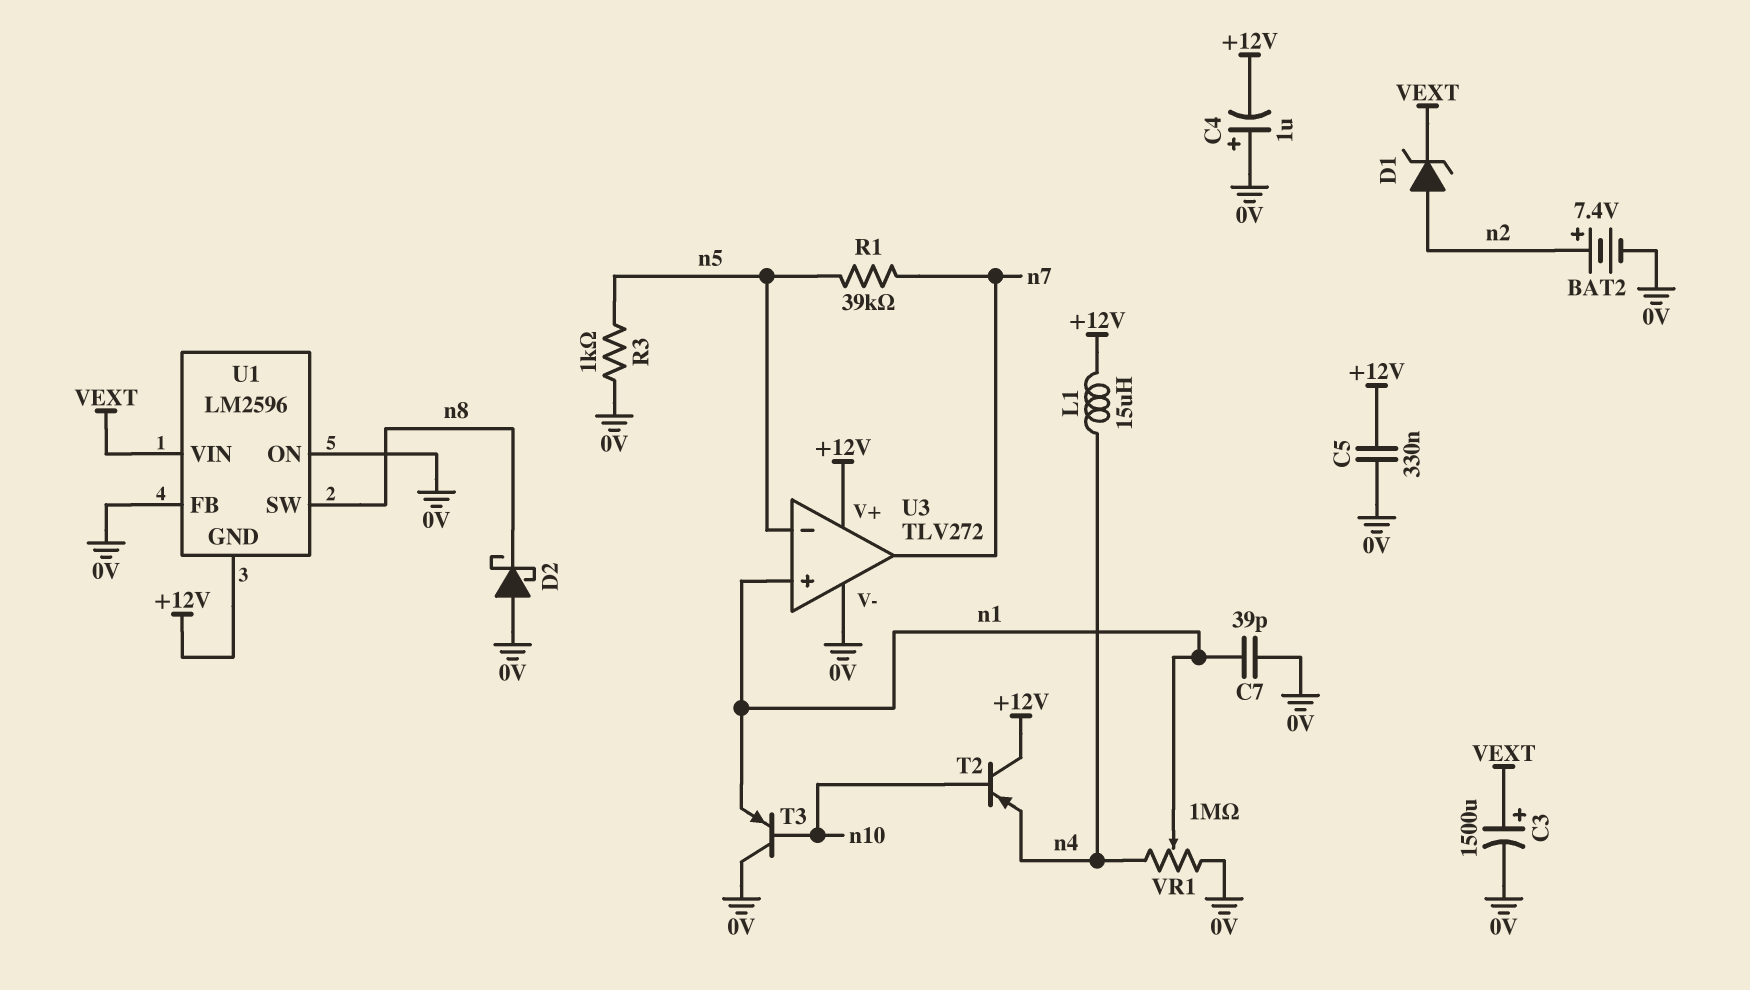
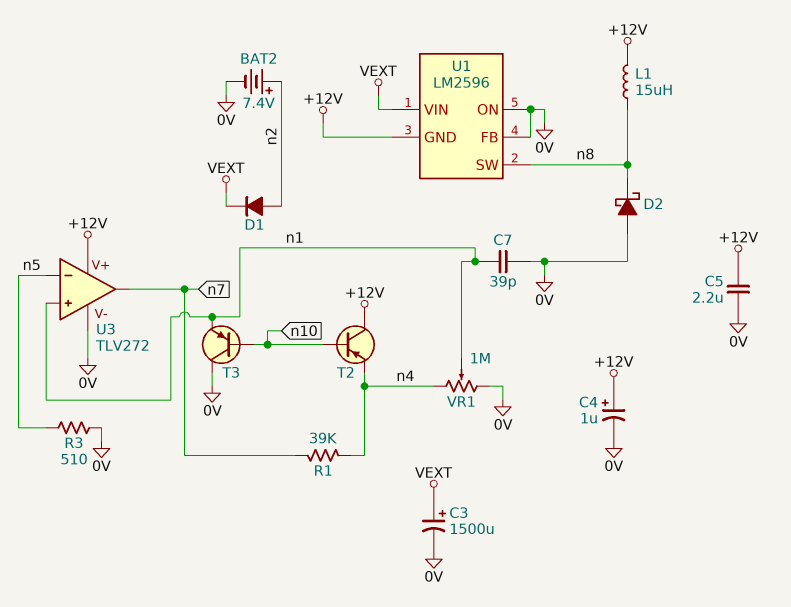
C4: 1uF (plus 0V, minus +12V) -> 1uF (plus +12V, minus 0V)
C5: 330nF (+12V, 0V) -> 2.2uF (+12V, 0V)
D1: zener (A n2, K VEXT) -> diode (A n2, K VEXT)
L1: 15uH (+12V, n4) -> 15uH (+12V, n8)
R1: 39k (n5, n7) -> 39k (n4, n7)
R3: 1k (0V, n5) -> 510 (0V, n5)

